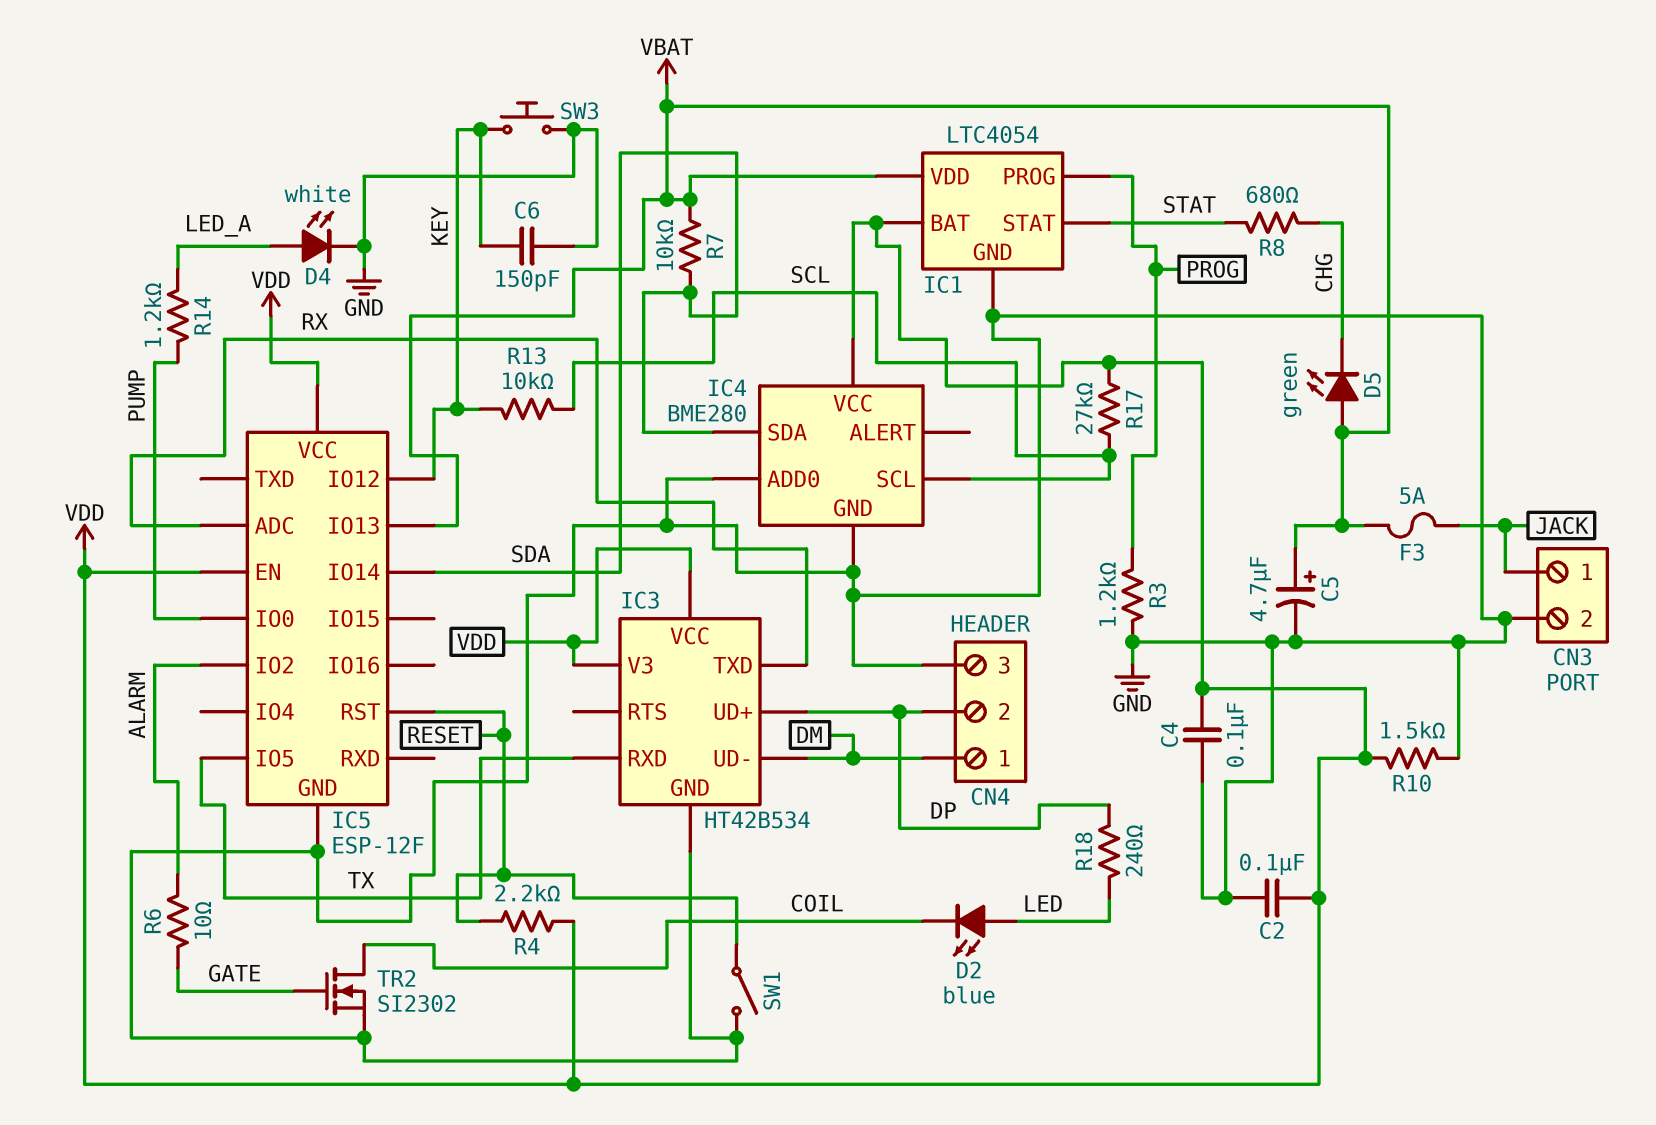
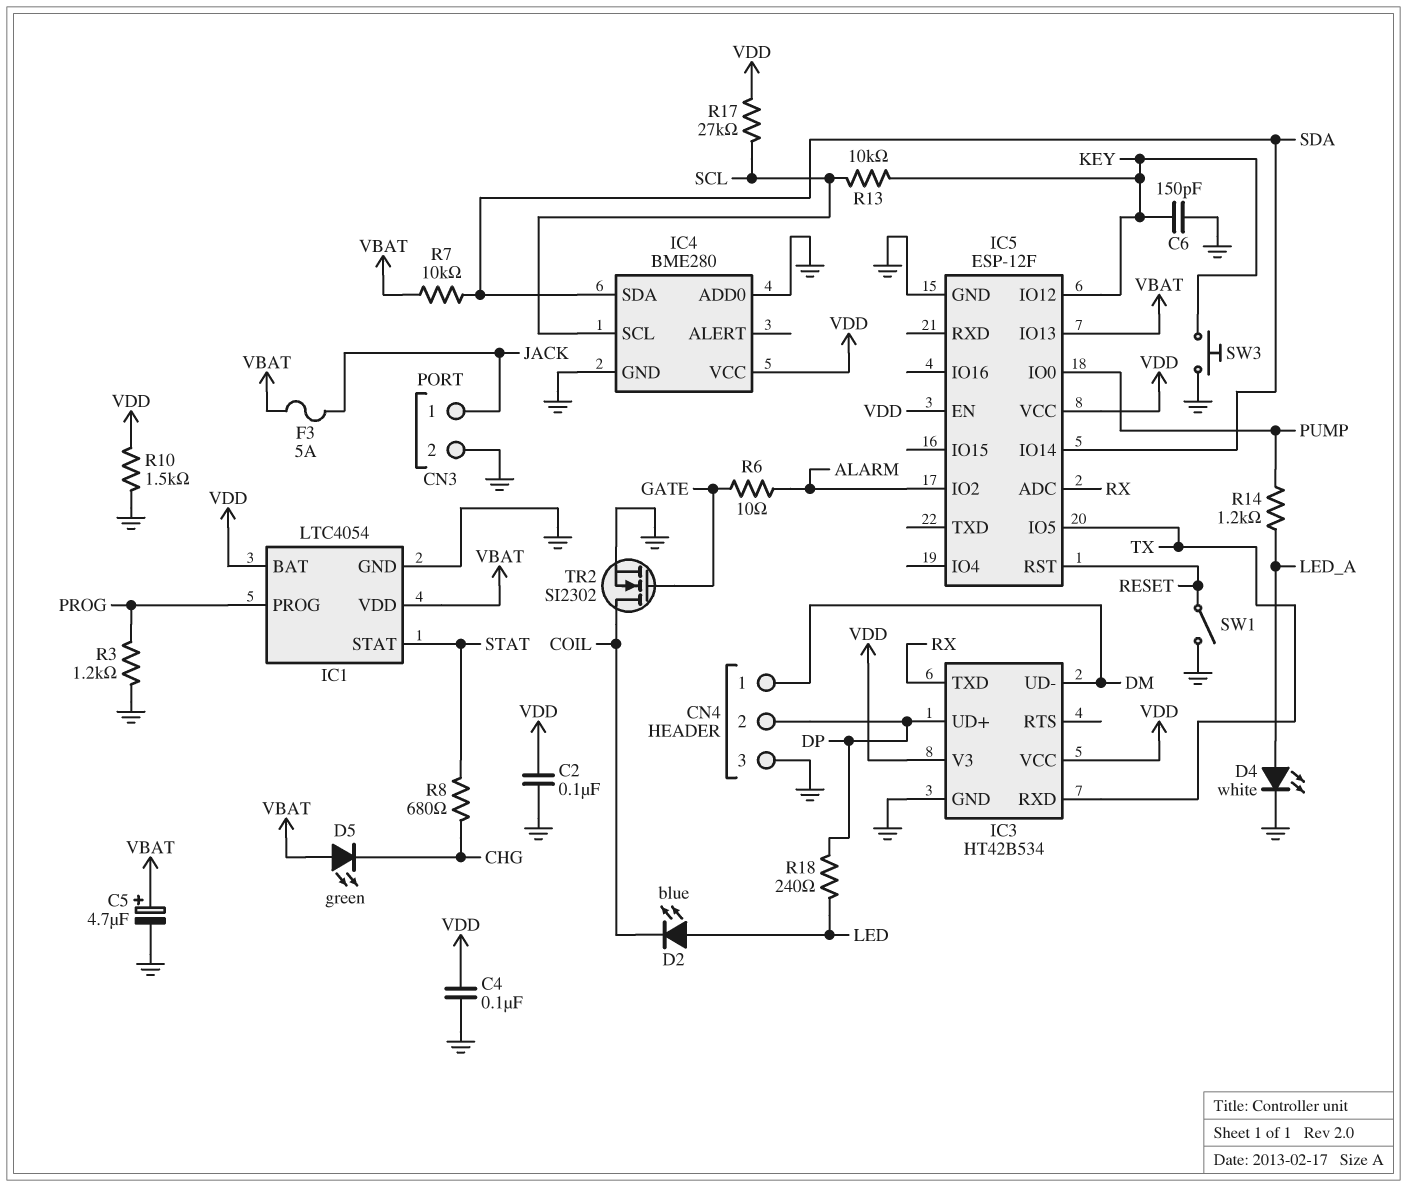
R4: 2.2k (RESET, VDD) -> none

